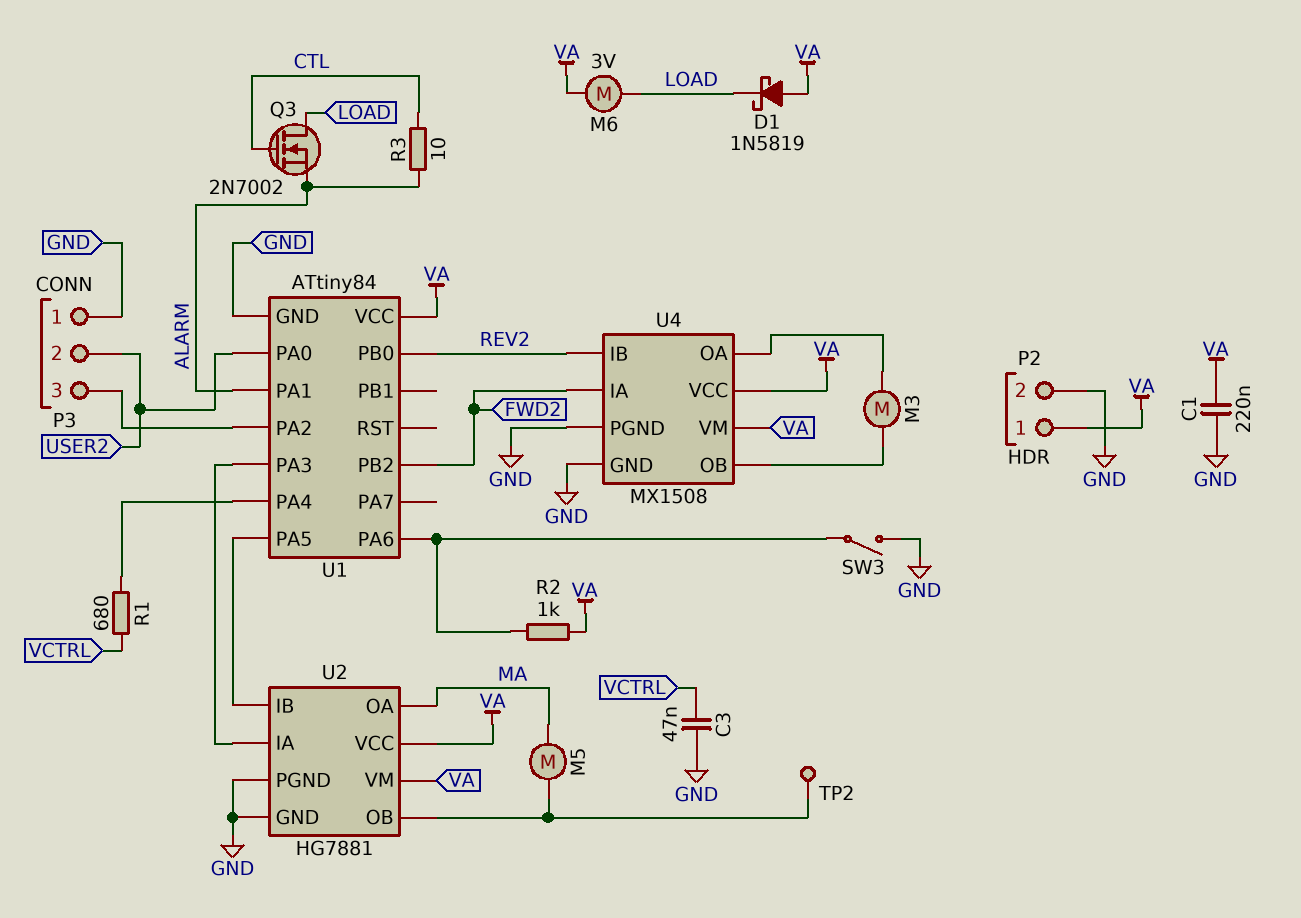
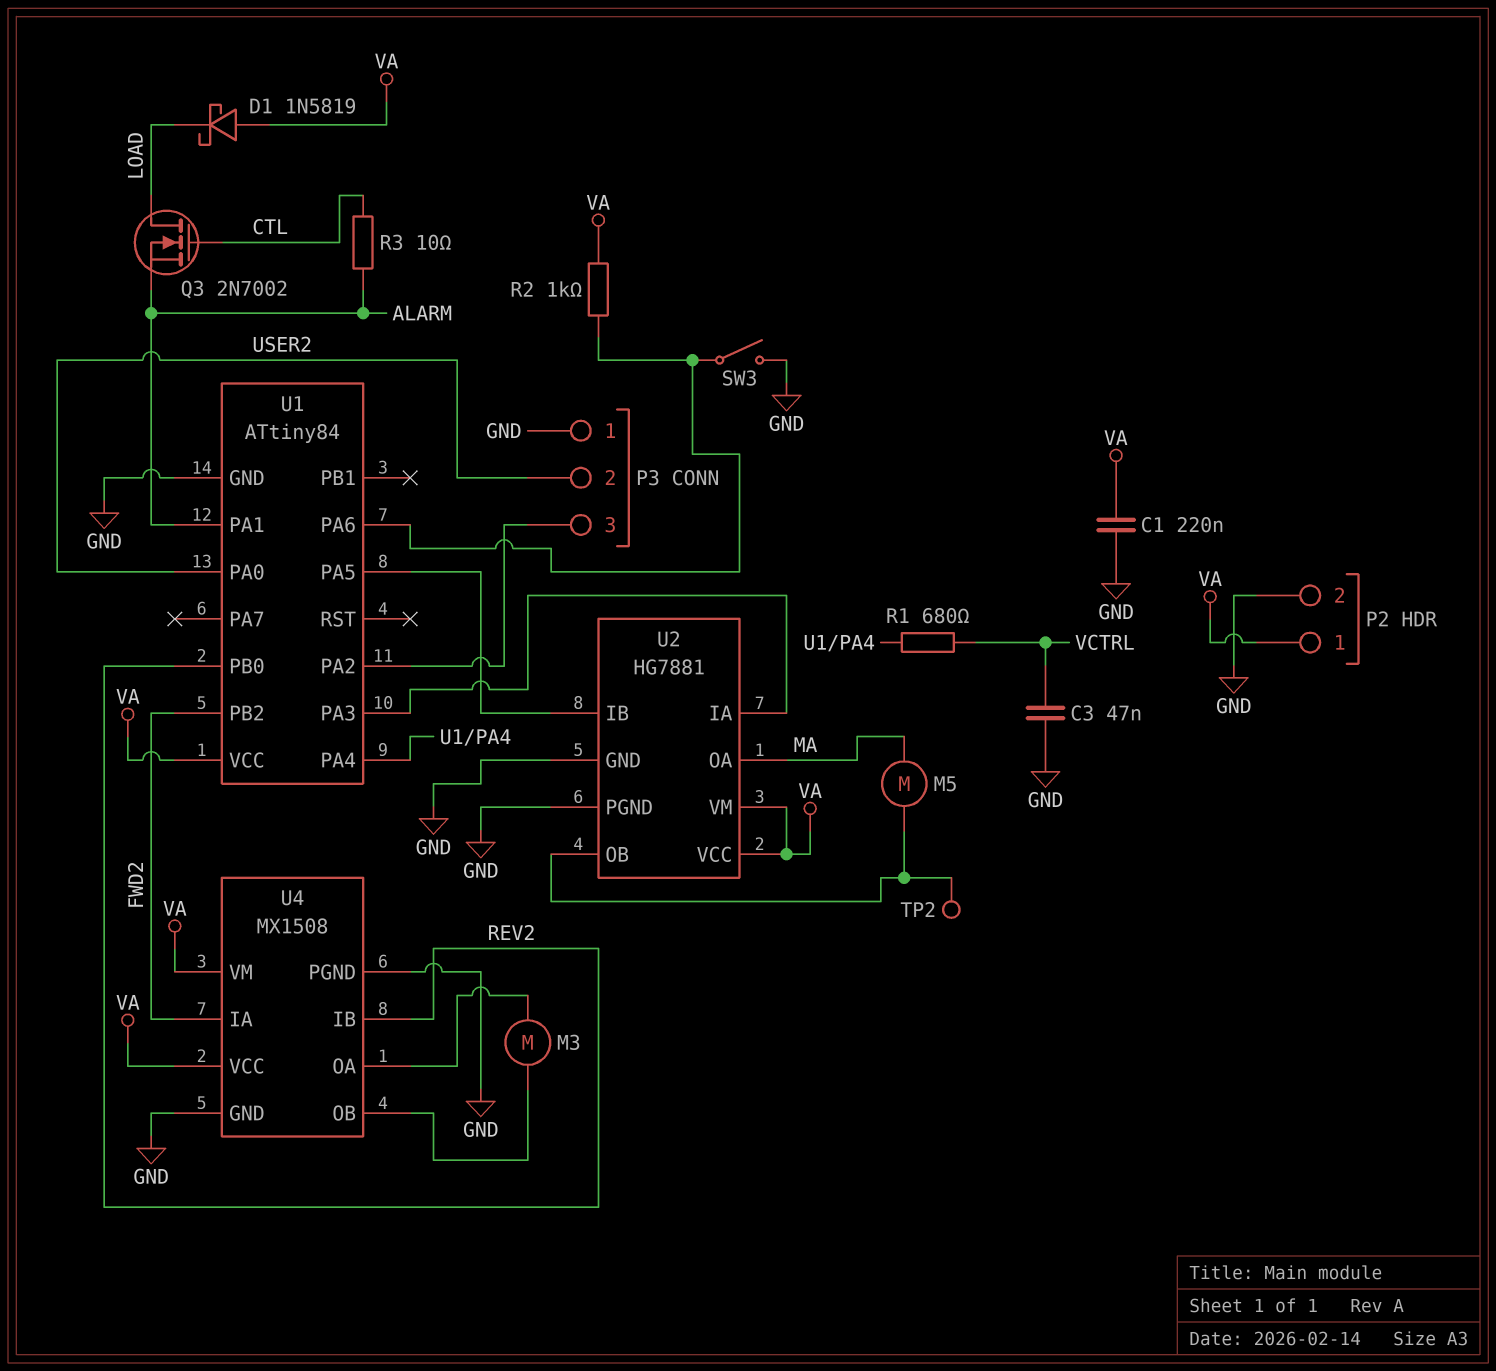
M6: motor 3V (LOAD, VA) -> none

